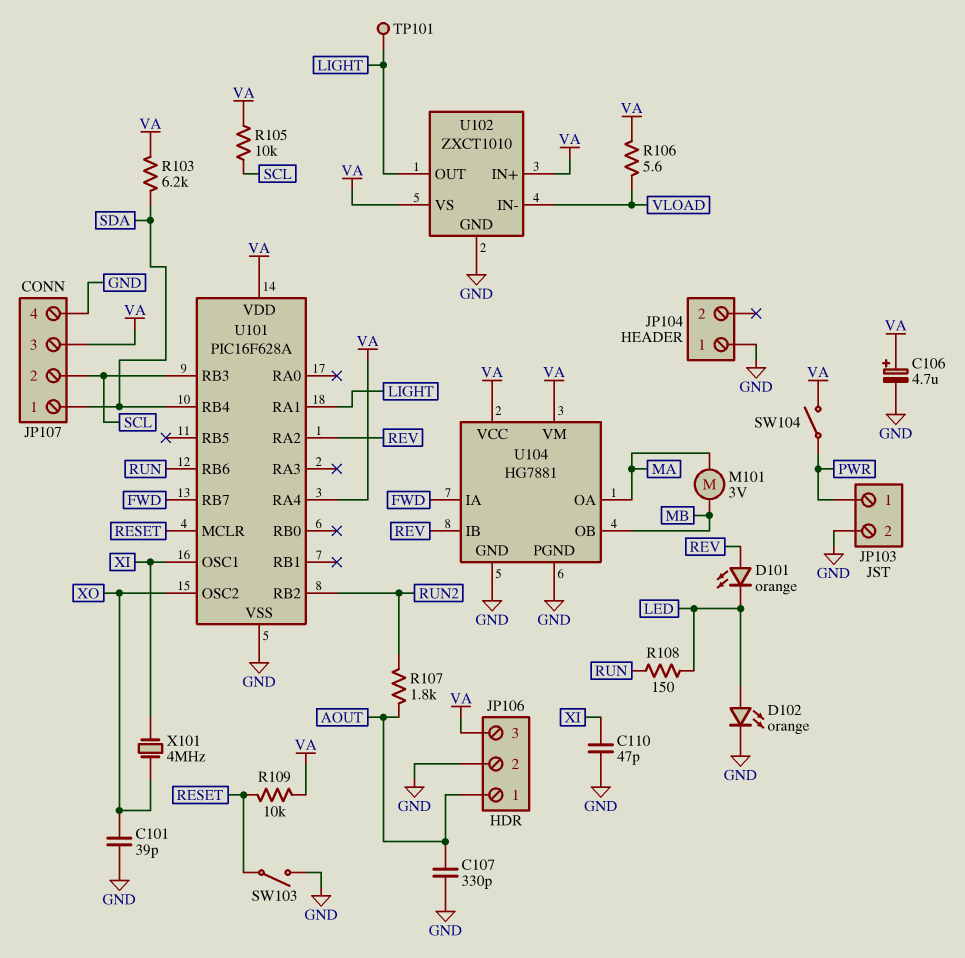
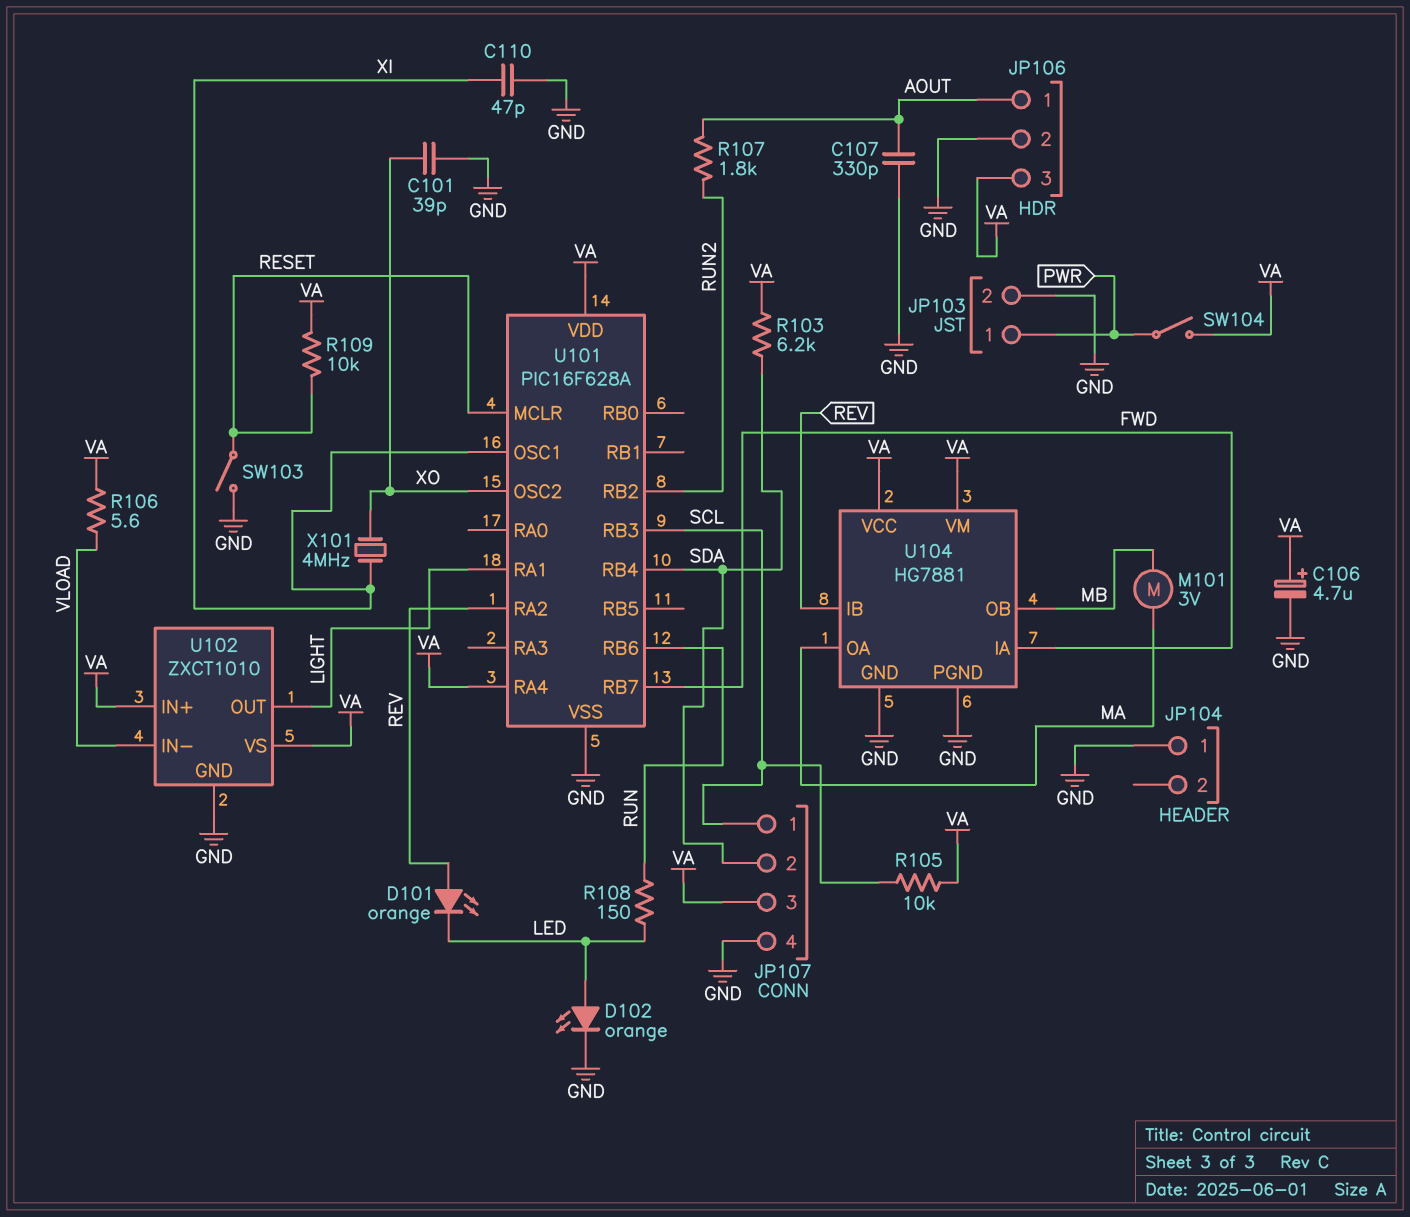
JP107 pin 1: SDA -> SCL
JP107 pin 2: SCL -> SDA
TP101: test point (LIGHT) -> none

